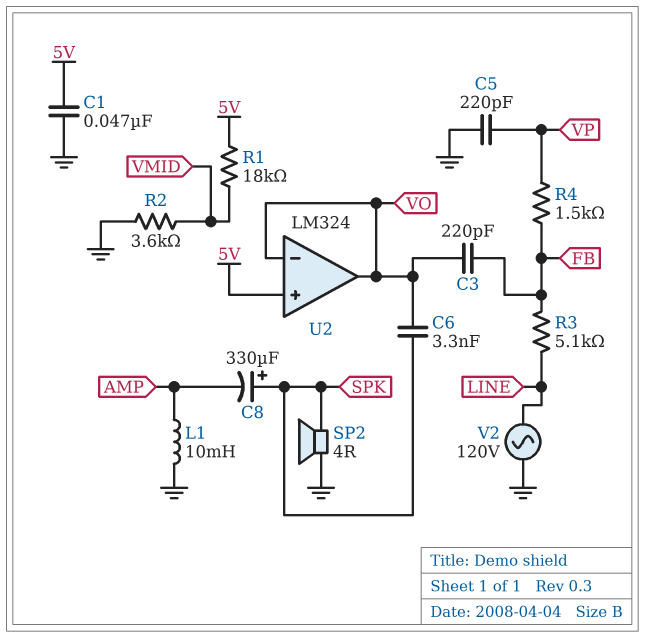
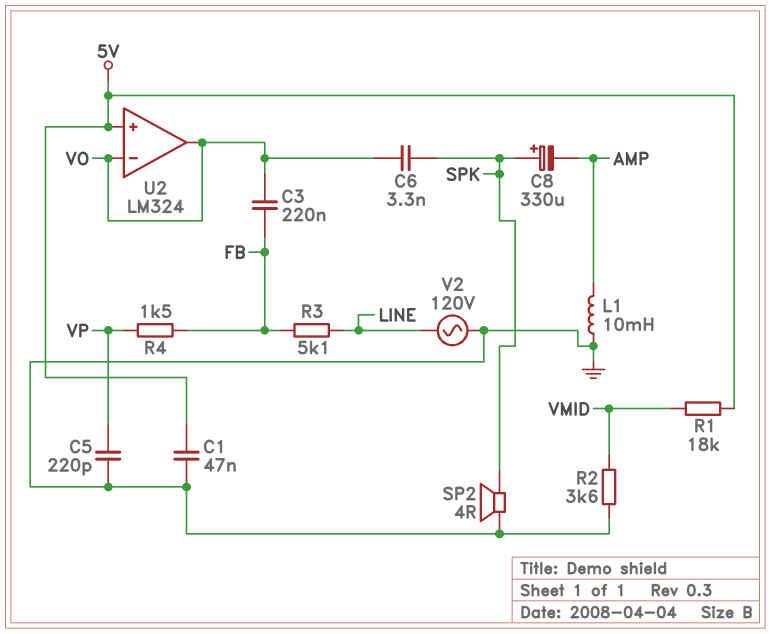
C3: 220pF (FB, VO) -> 220nF (FB, VO)

